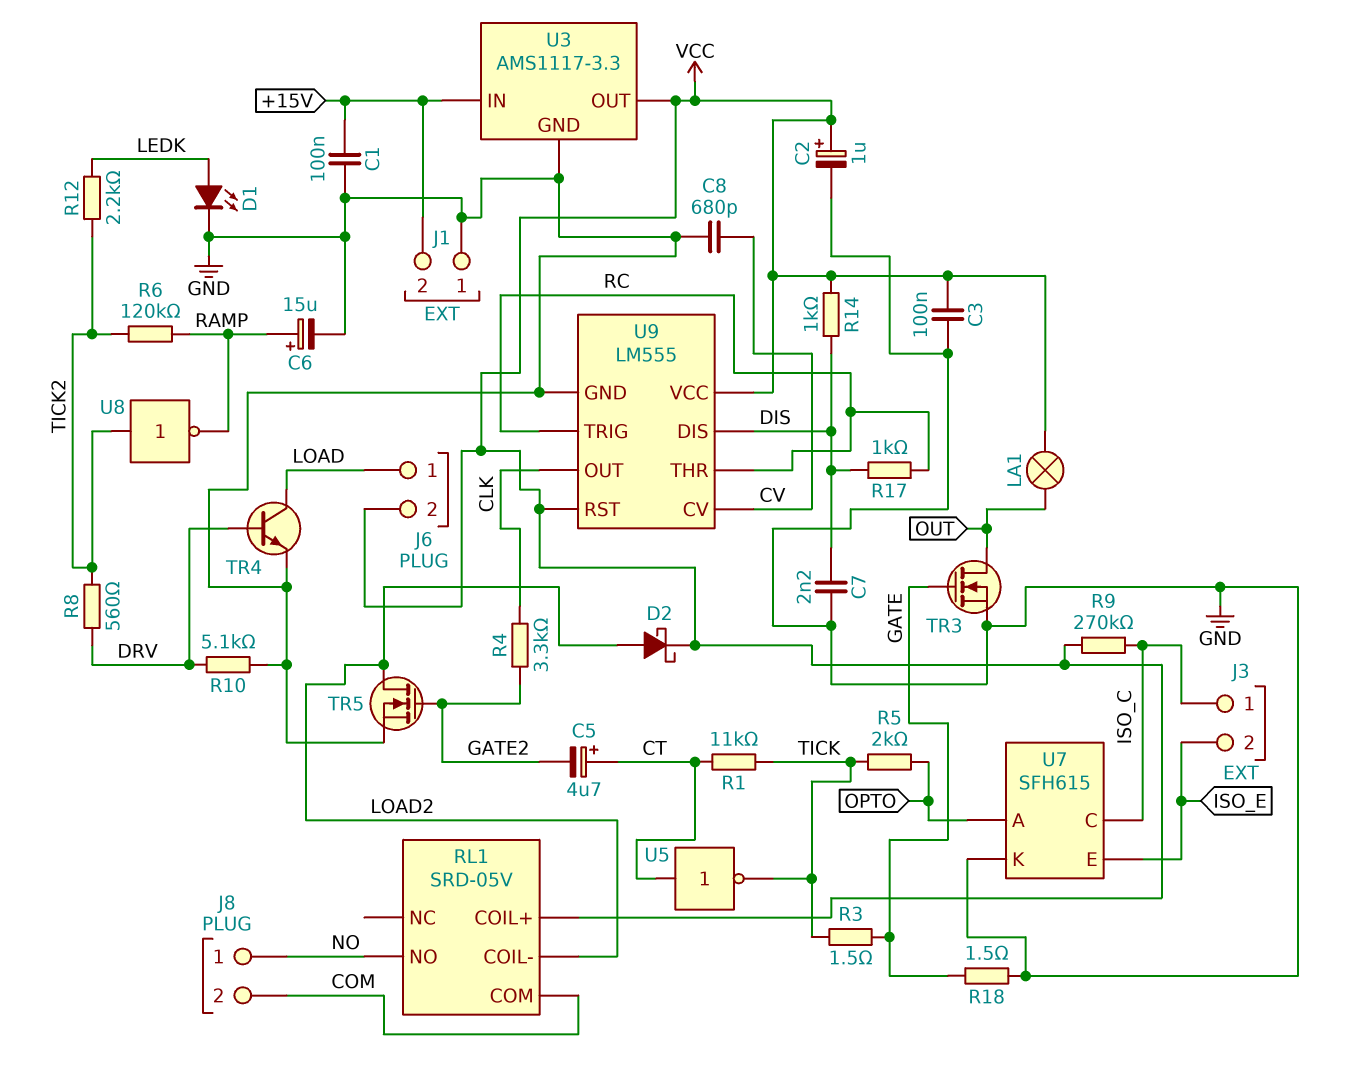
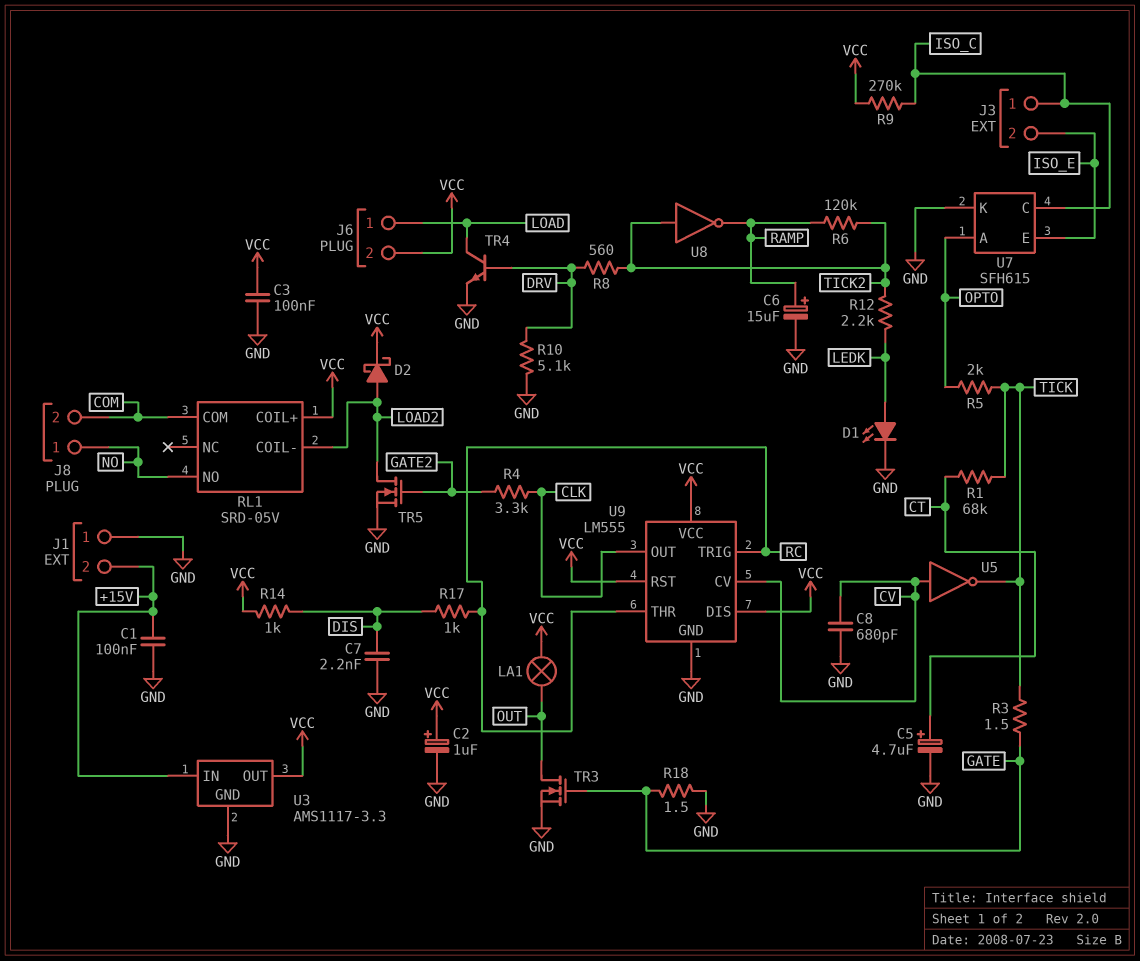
C5: 4.7uF (plus CT, minus GATE2) -> 4.7uF (plus CT, minus GND)
R1: 11k (CT, TICK) -> 68k (CT, TICK)
U5: NOT (in CT, out TICK) -> NOT (in CV, out TICK)
U9 pin DIS: DIS -> VCC

